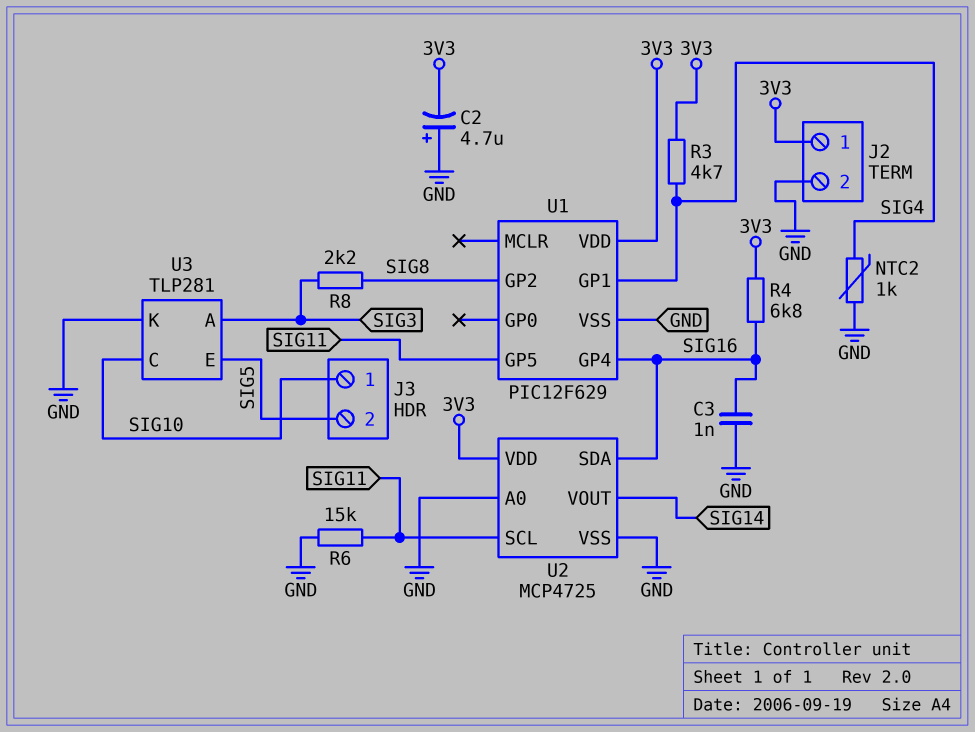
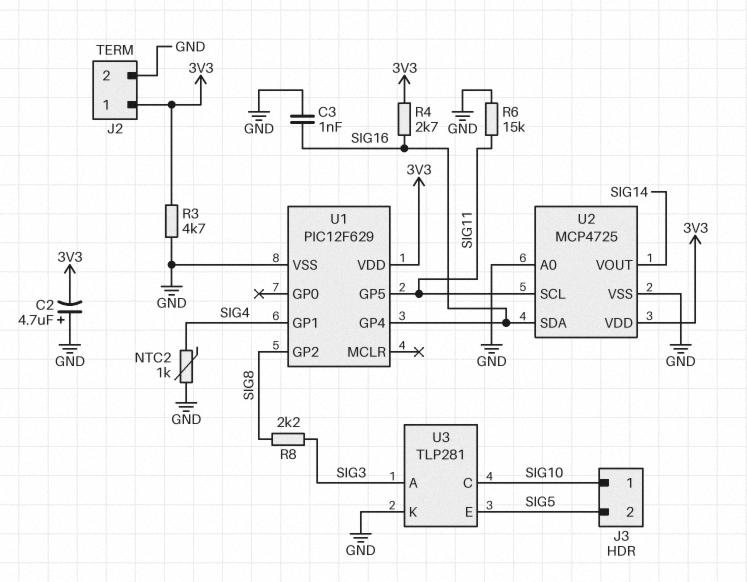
R3: 4.7k (3V3, SIG4) -> 4.7k (3V3, GND)
R4: 6.8k (3V3, SIG16) -> 2.7k (3V3, SIG16)

